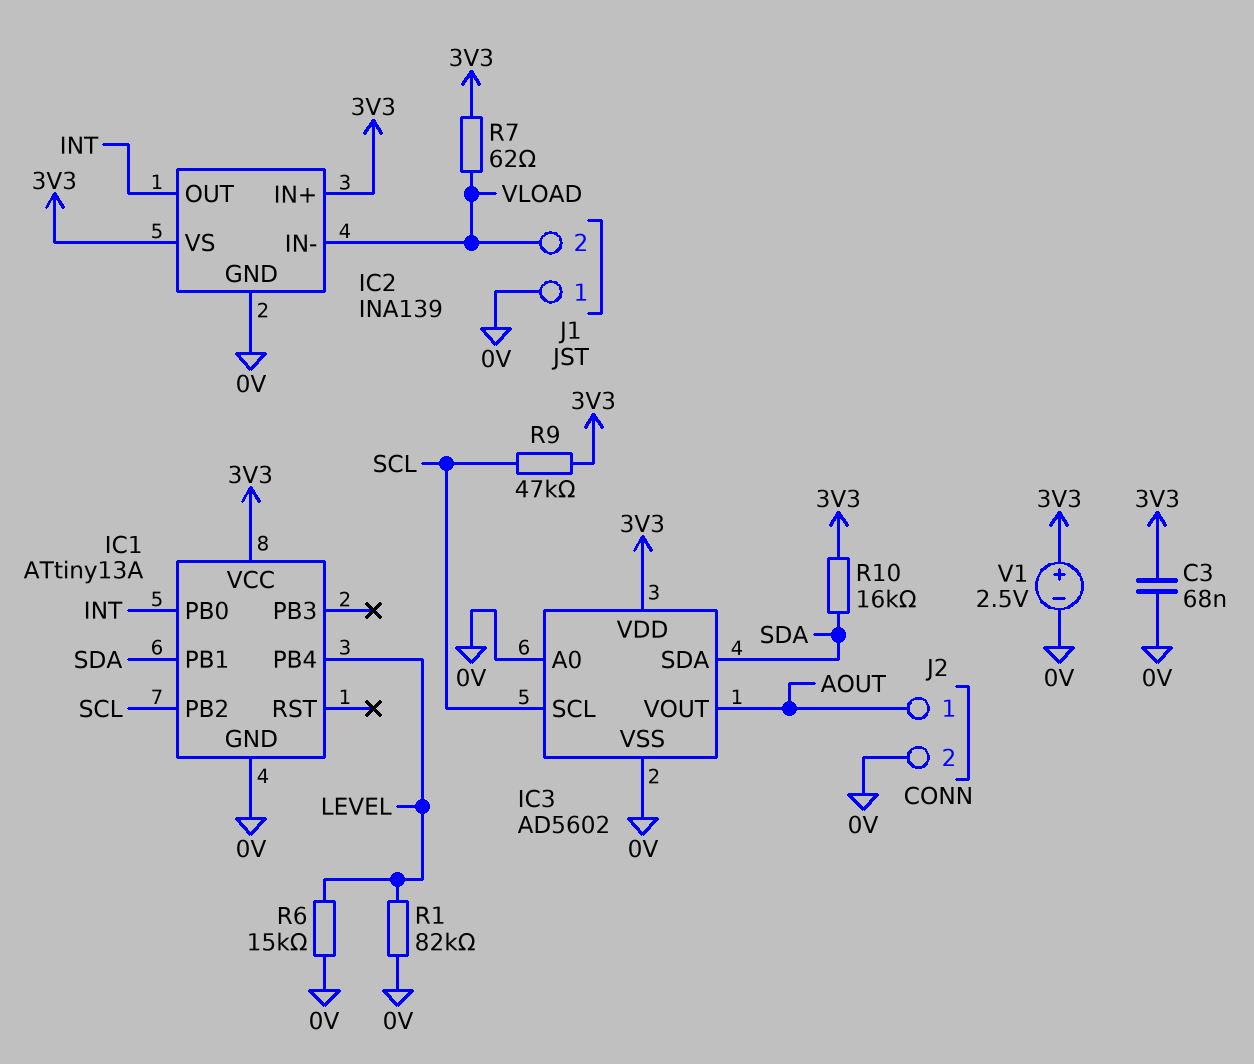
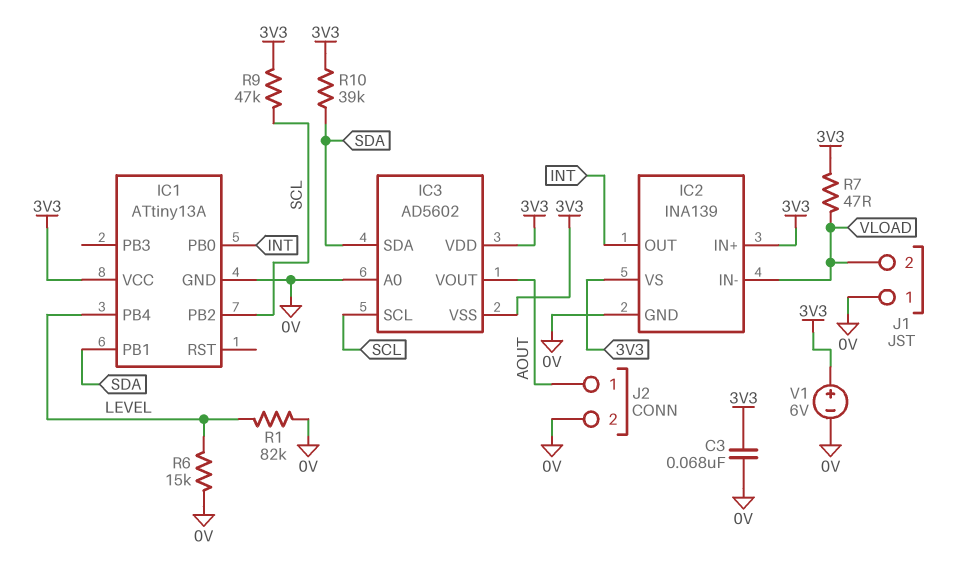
IC3 pin VSS: 0V -> 3V3
R7: 62 (3V3, VLOAD) -> 47 (3V3, VLOAD)
R10: 16k (3V3, SDA) -> 39k (3V3, SDA)
V1: 2.5V (plus 3V3, minus 0V) -> 6V (plus 3V3, minus 0V)

